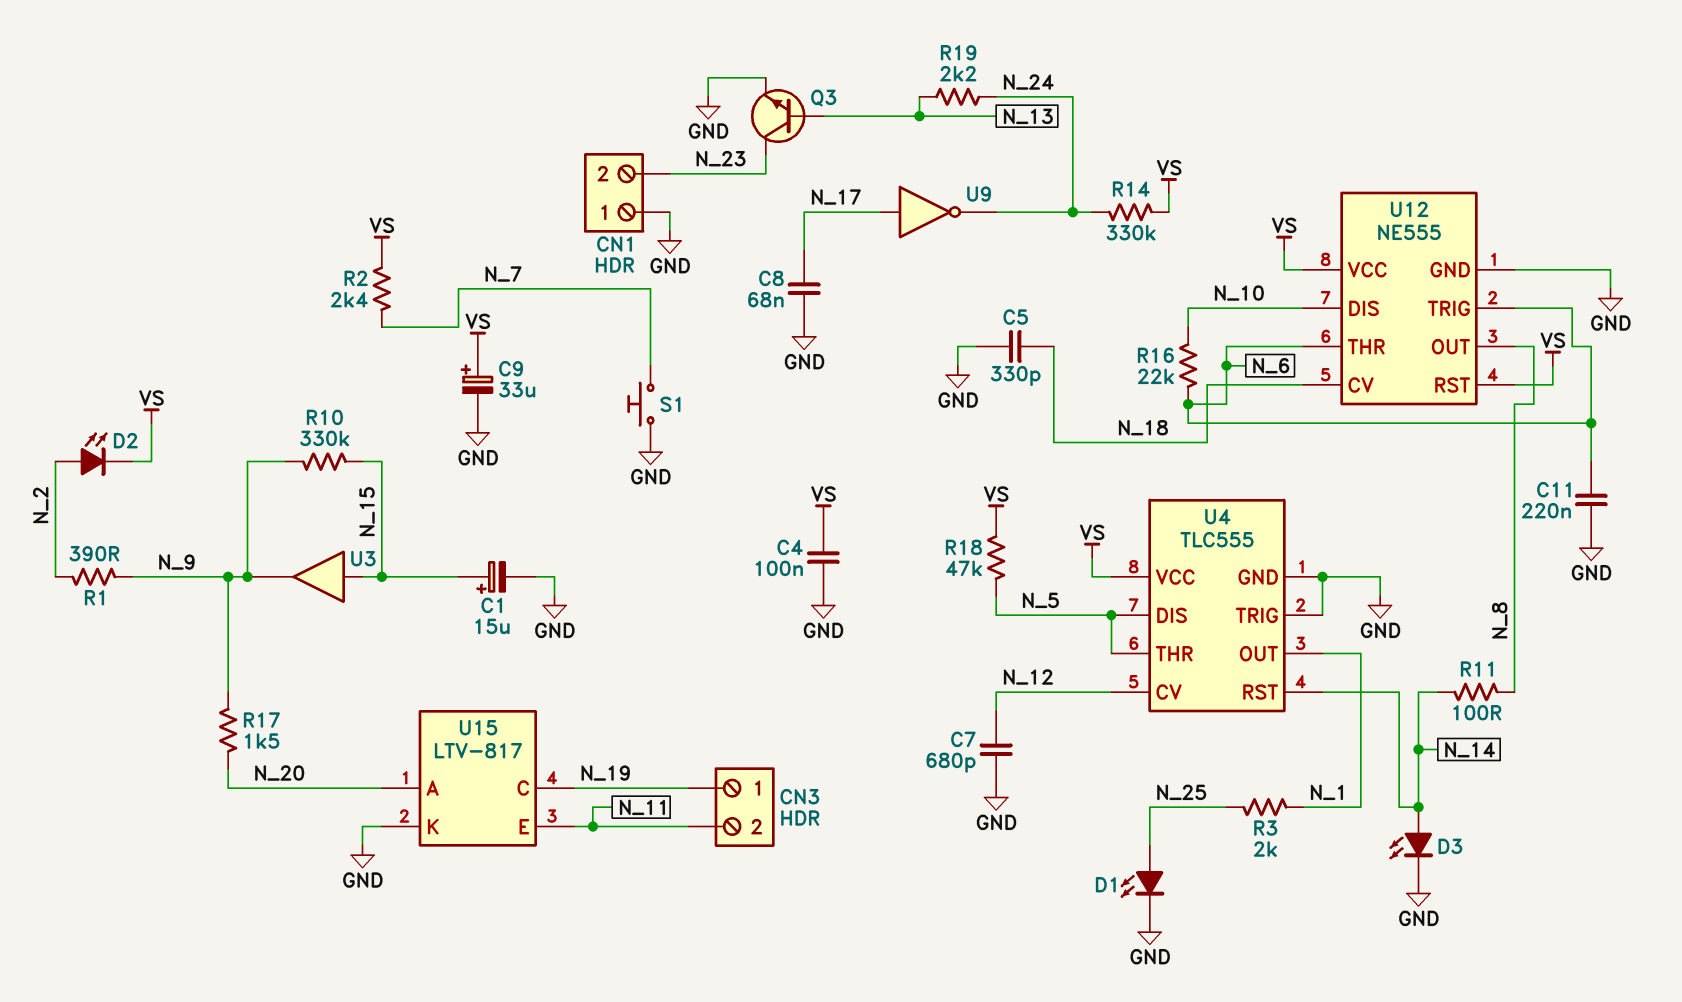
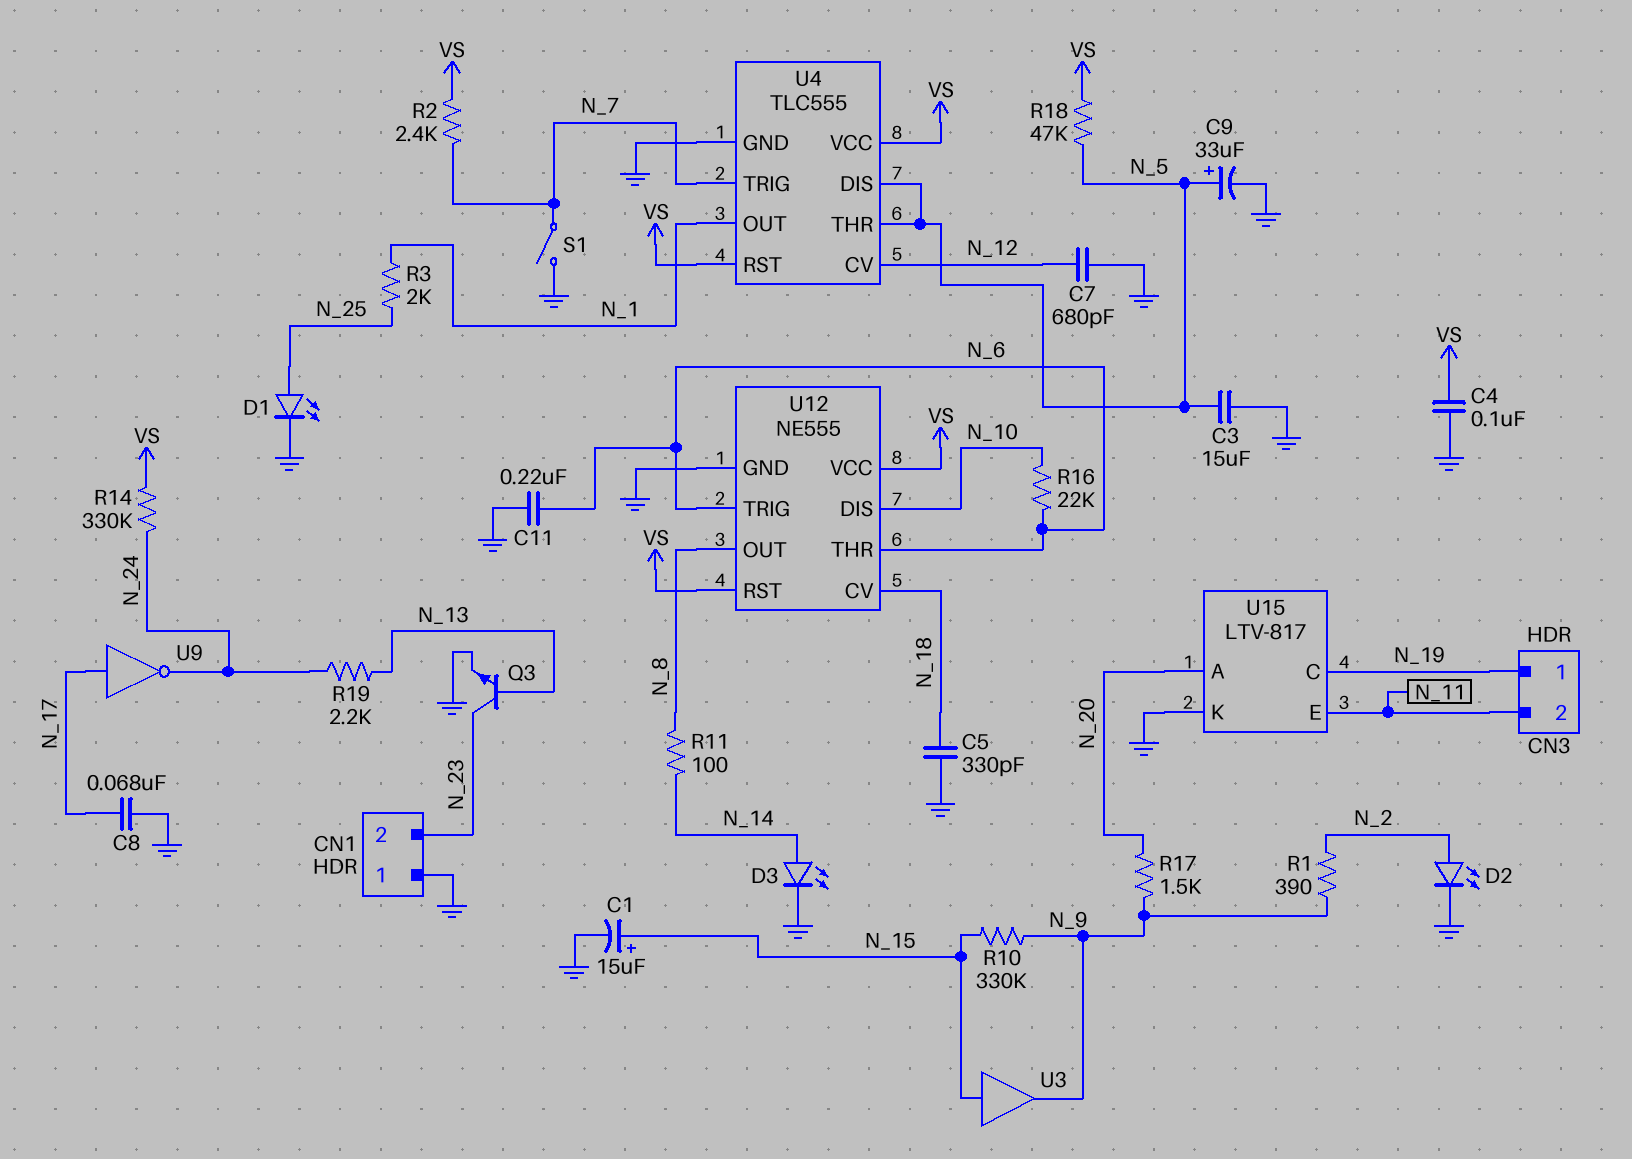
C3: none -> 15uF (GND, N_5)
C9: 33uF (plus VS, minus GND) -> 33uF (plus N_5, minus GND)
D2: LED (A N_2, K VS) -> LED (A N_2, K GND)
S1: button (GND, N_7) -> switch (GND, N_7)
U4 pin RST: N_14 -> VS
U4 pin TRIG: GND -> N_7

